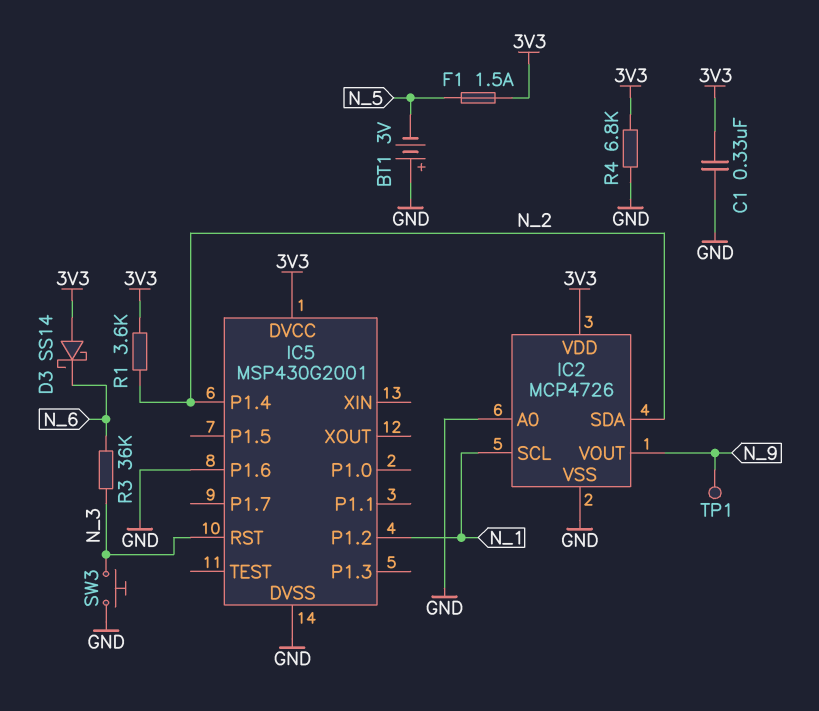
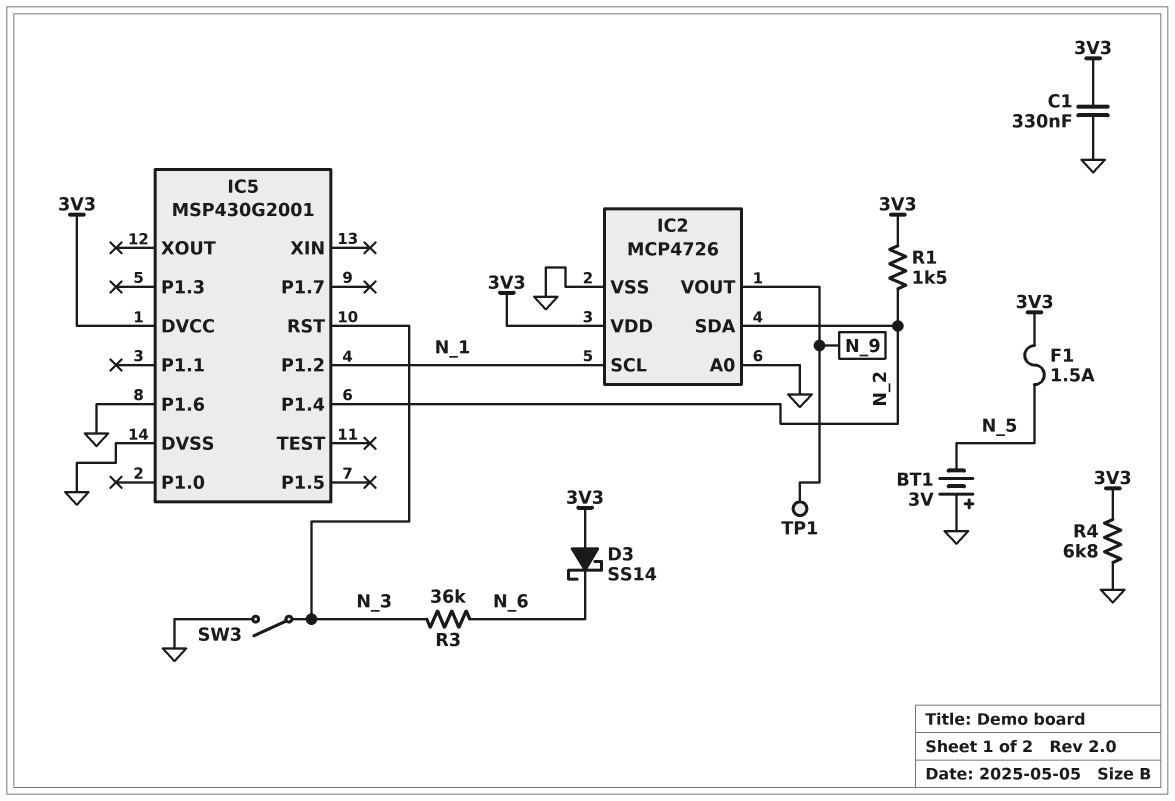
R1: 3.6k (3V3, N_2) -> 1.5k (3V3, N_2)
SW3: button (GND, N_3) -> switch (GND, N_3)

